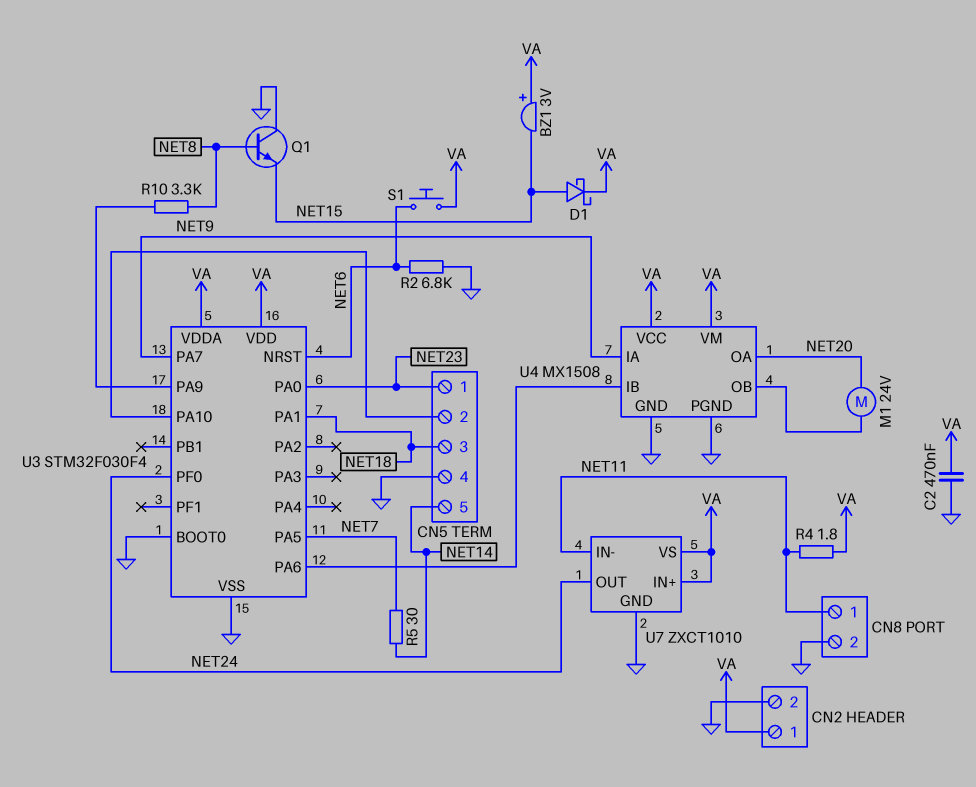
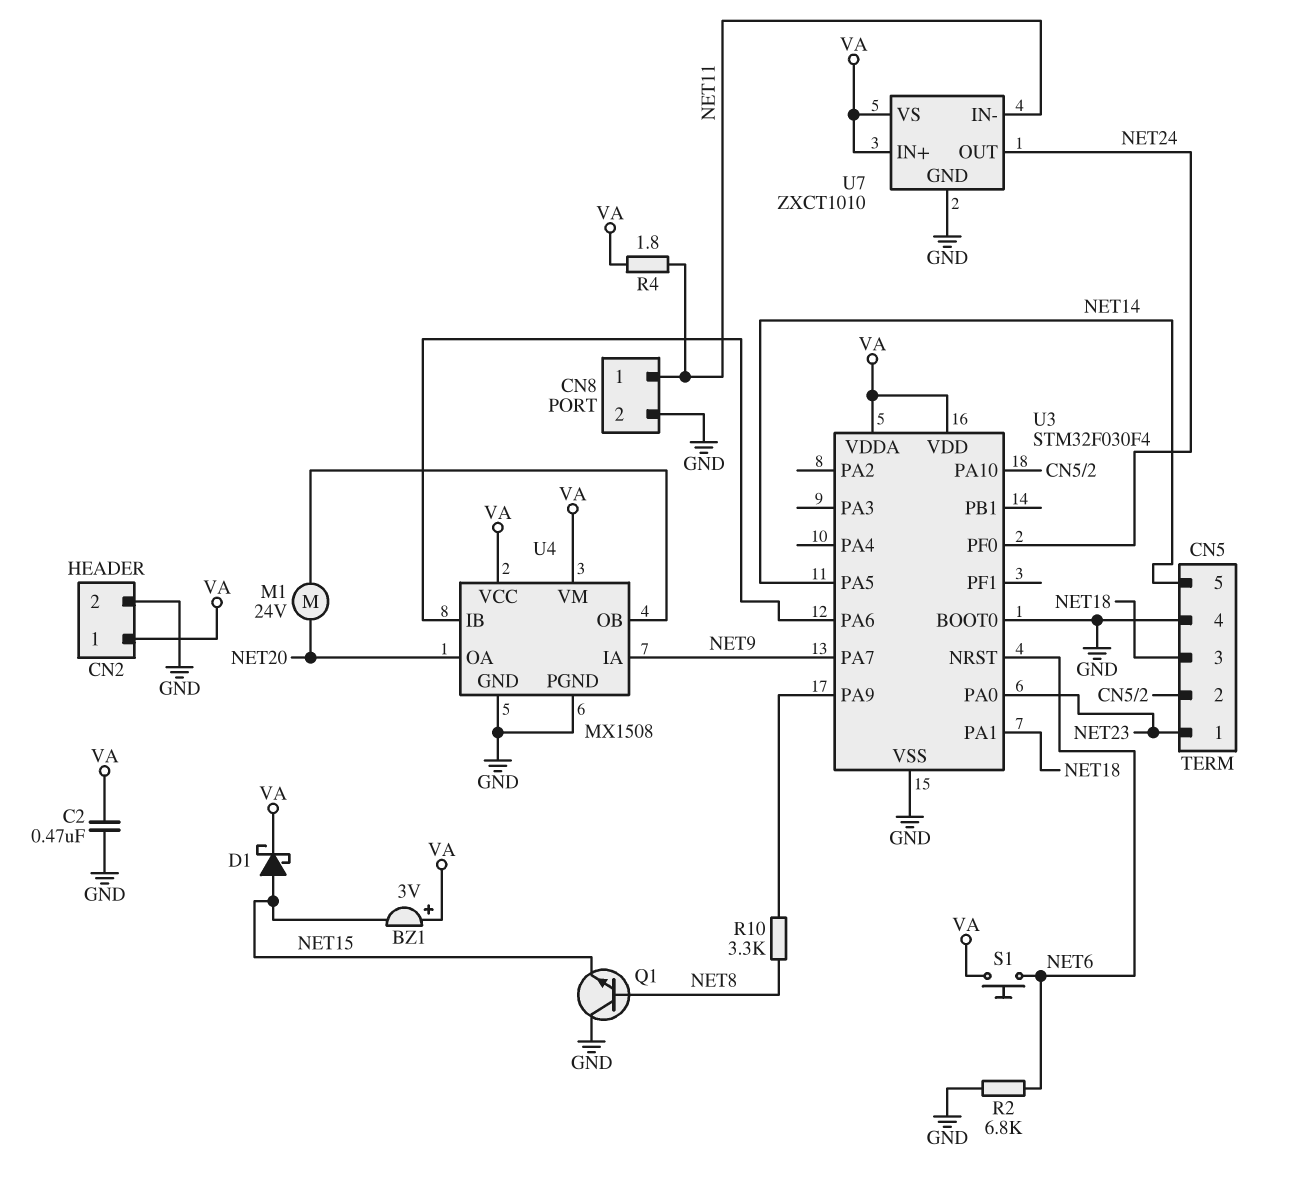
R5: 30 (NET7, NET14) -> none
U3 pin PA5: NET7 -> NET14

